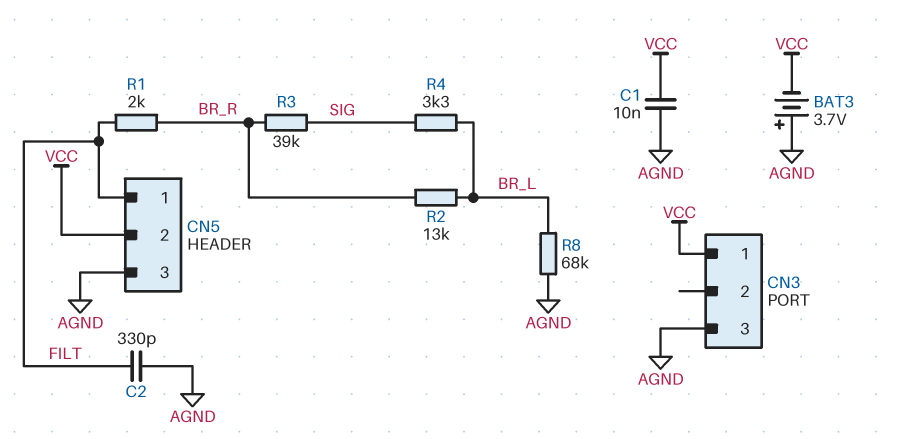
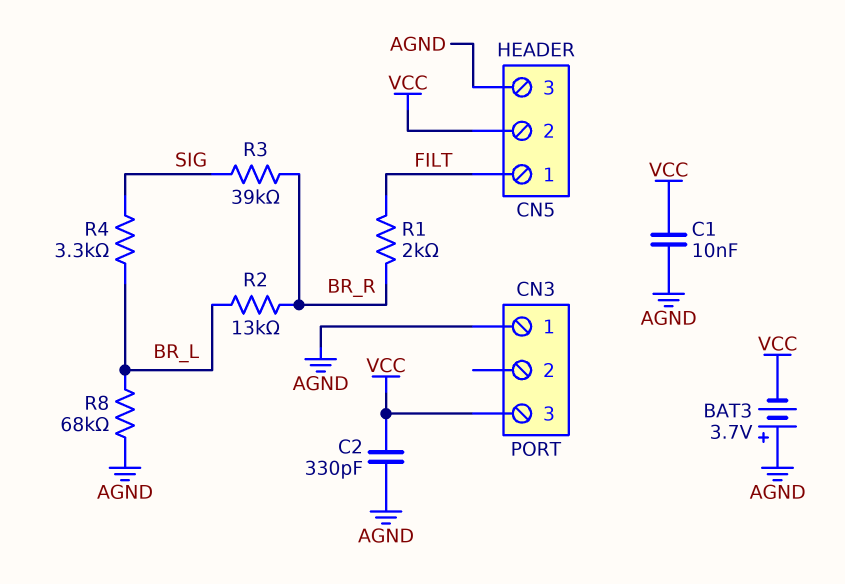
C2: 330pF (AGND, FILT) -> 330pF (AGND, VCC)
CN3 pin 1: VCC -> AGND
CN3 pin 3: AGND -> VCC

